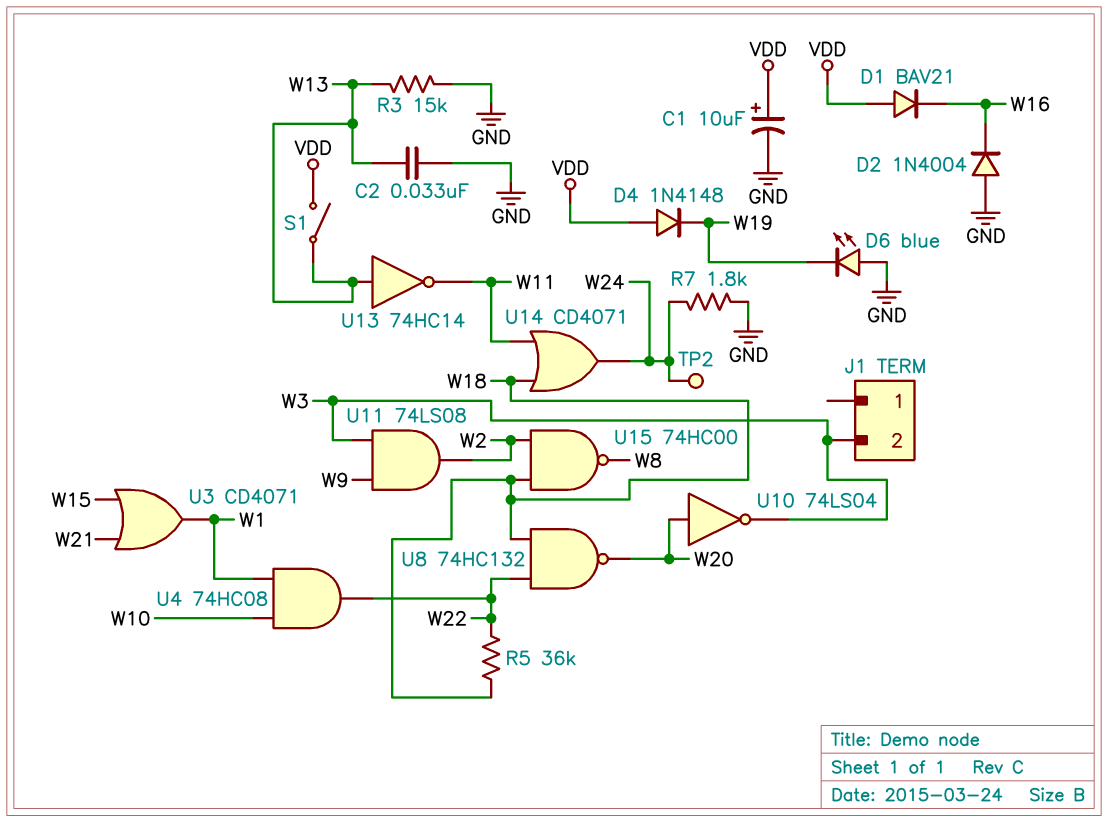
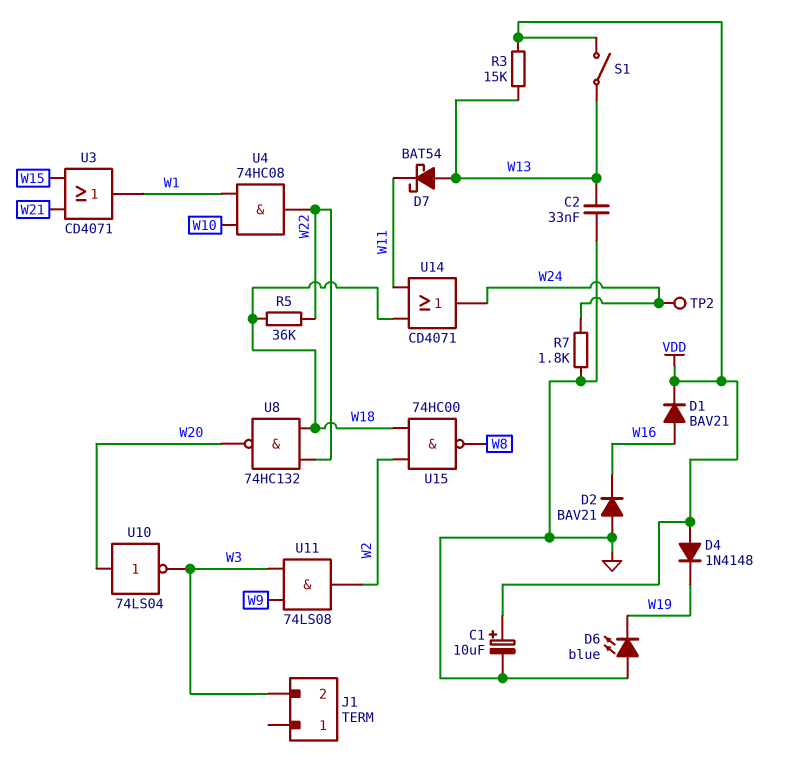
D1: diode BAV21 (A VDD, K W16) -> diode BAV21 (A W16, K VDD)
D2: diode 1N4004 (A GND, K W16) -> diode BAV21 (A GND, K W16)
D7: none -> schottky BAT54 (A W13, K W11)
R3: 15k (GND, W13) -> 15k (VDD, W13)
U13: NOT 74HC14 (in W13, out W11) -> none

